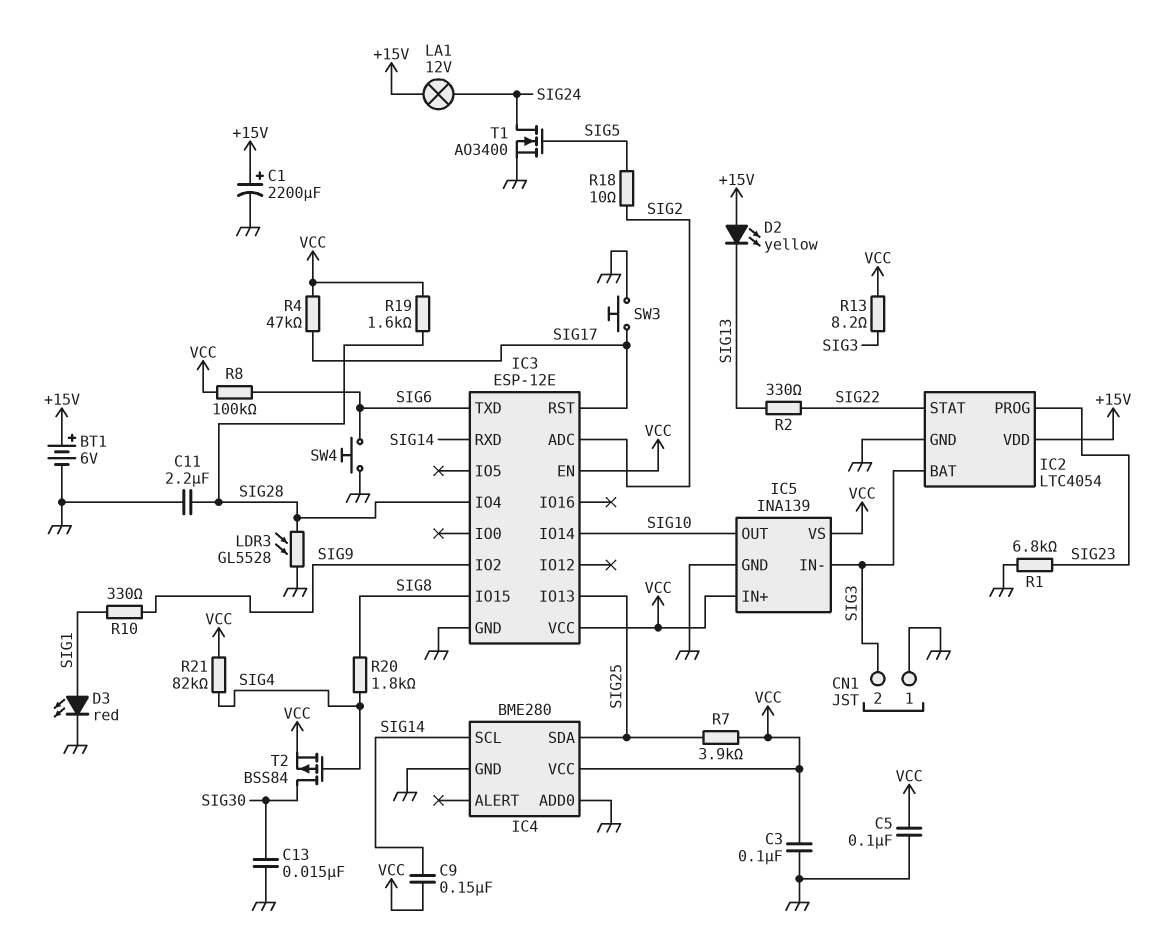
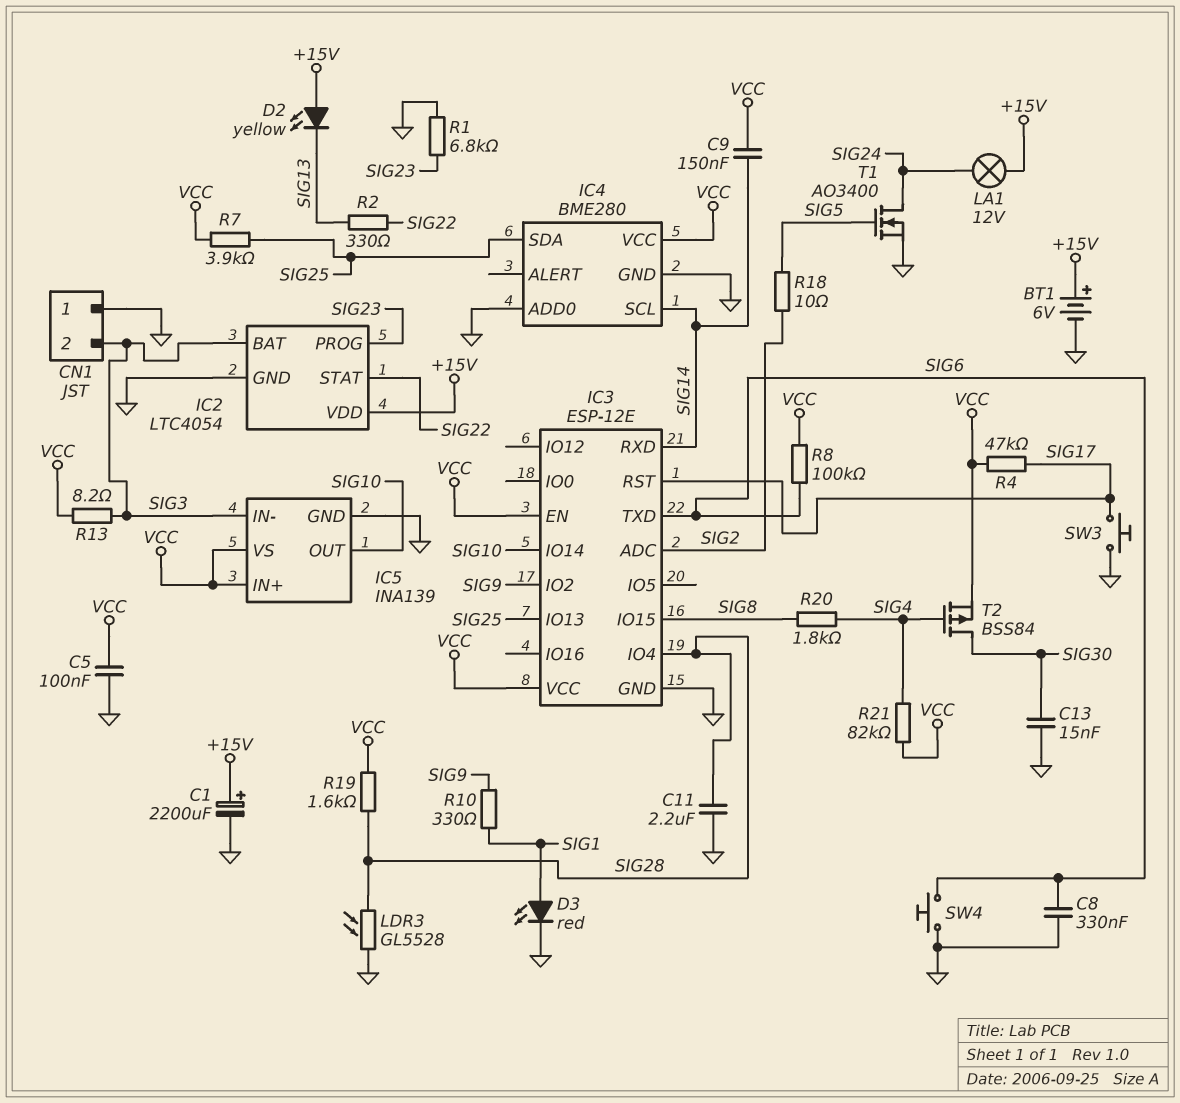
C3: 100nF (GND, VCC) -> none
C8: none -> 330nF (GND, SIG6)

